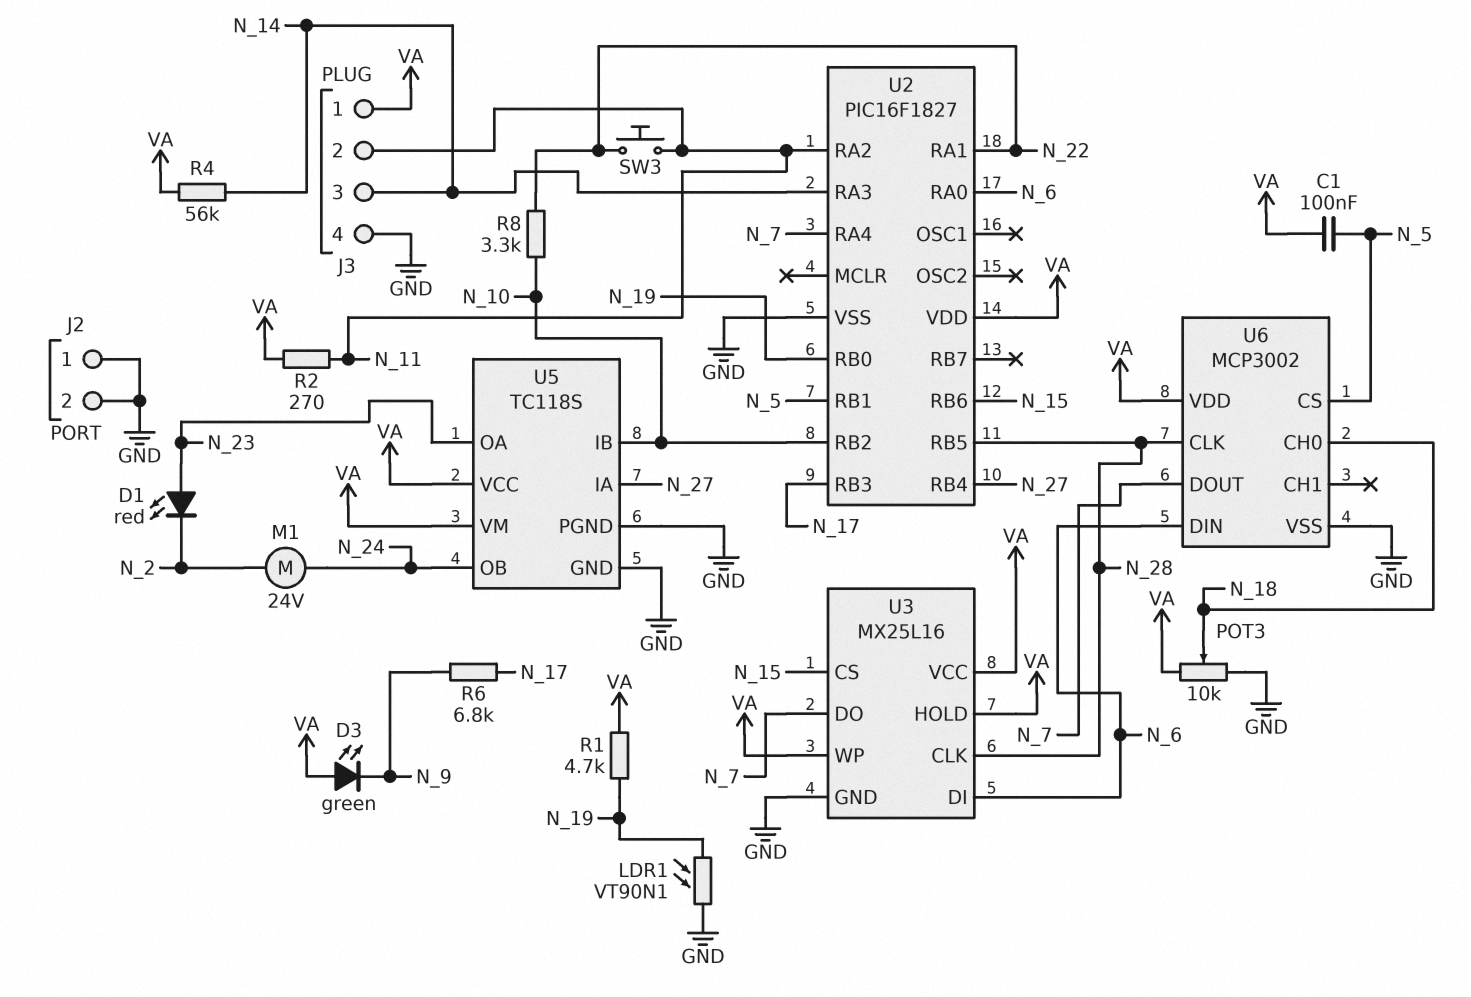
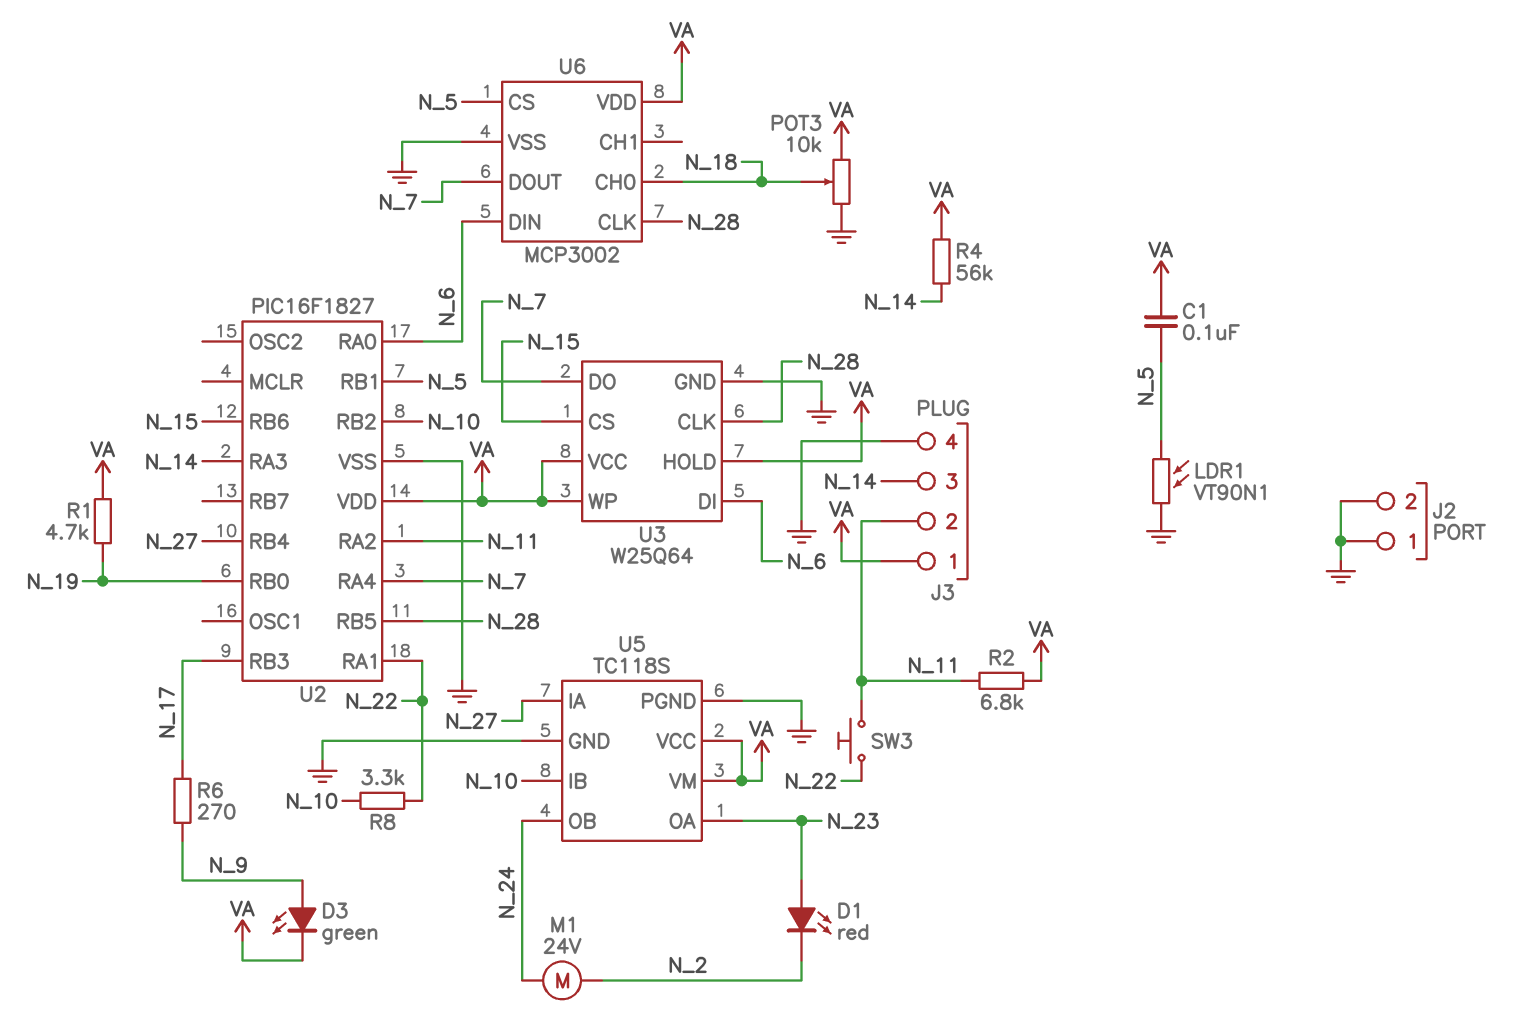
D3: LED green (A VA, K N_9) -> LED green (A N_9, K VA)
LDR1: VT90N1 (GND, N_19) -> VT90N1 (GND, N_5)
R2: 270 (N_11, VA) -> 6.8k (N_11, VA)
R6: 6.8k (N_9, N_17) -> 270 (N_9, N_17)
U3: MX25L16 -> W25Q64

